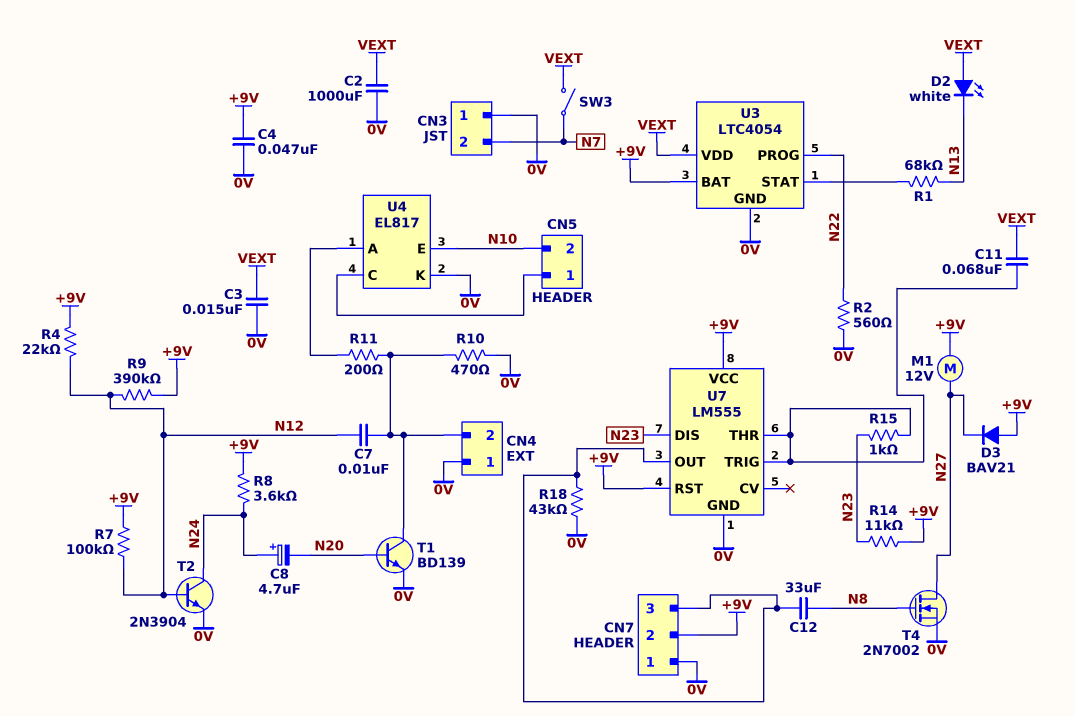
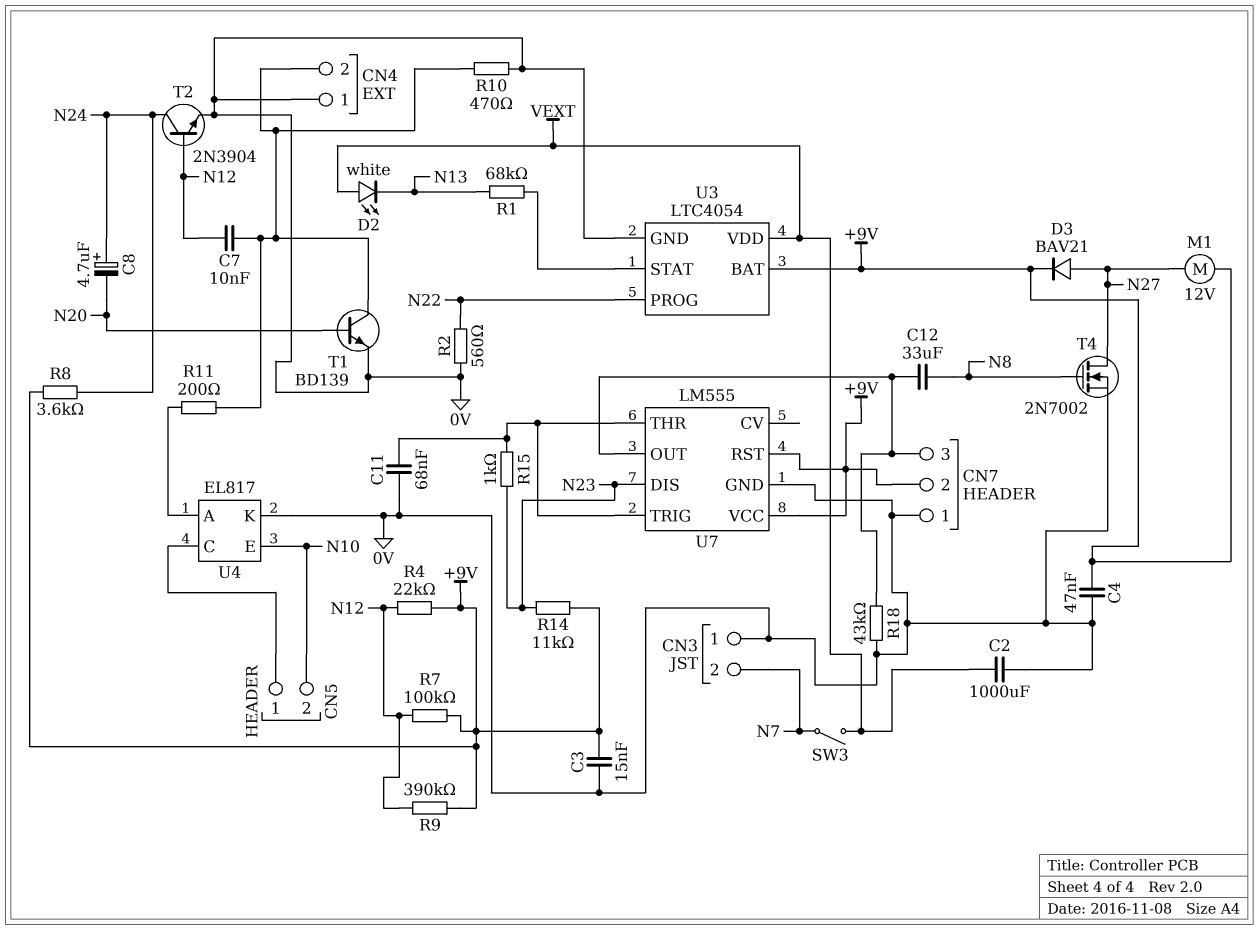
C3: 15nF (0V, VEXT) -> 15nF (+9V, 0V)
C11: 68nF (U7/THR, VEXT) -> 68nF (0V, U7/THR)
D3: diode BAV21 (A +9V, K N27) -> diode BAV21 (A N27, K +9V)

